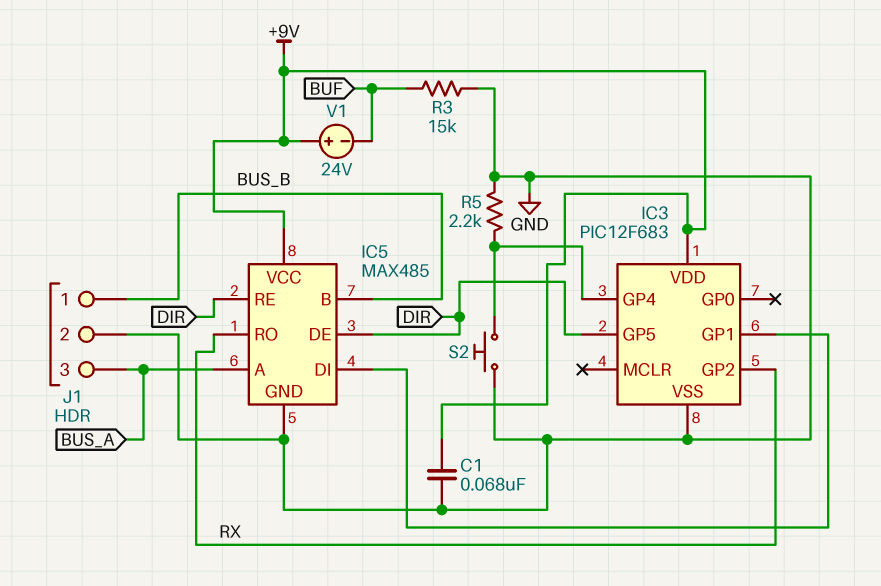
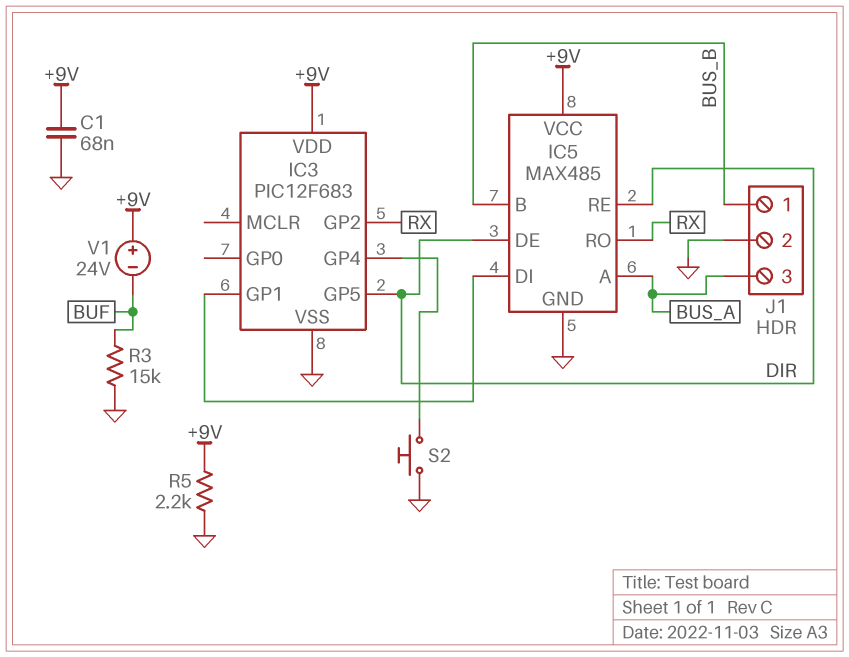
R5: 2.2k (GND, IC3/GP4) -> 2.2k (+9V, GND)

